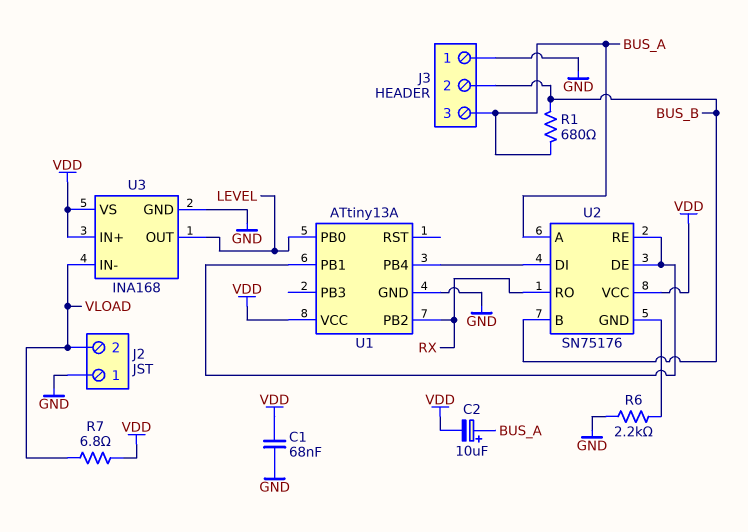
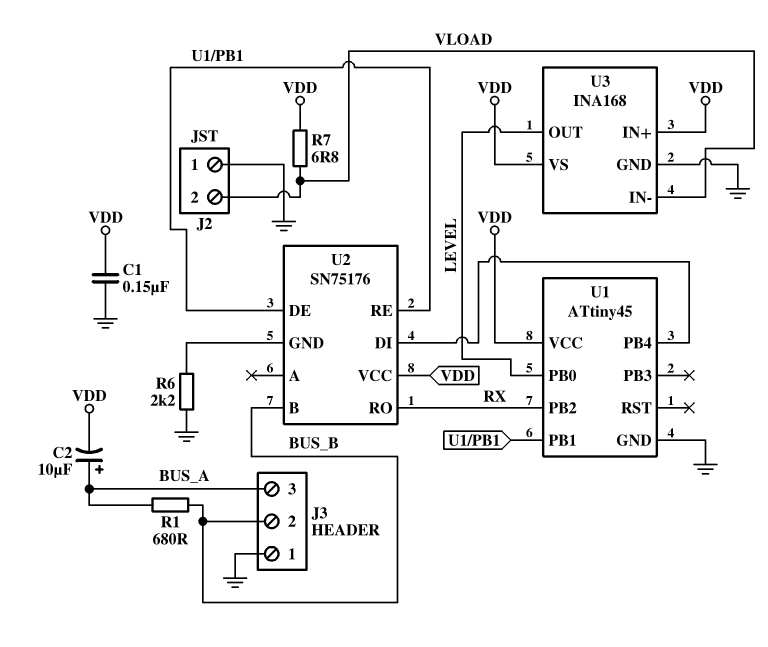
C1: 68nF (GND, VDD) -> 150nF (GND, VDD)
U1: ATtiny13A -> ATtiny45
U2 pin A: BUS_A -> none

